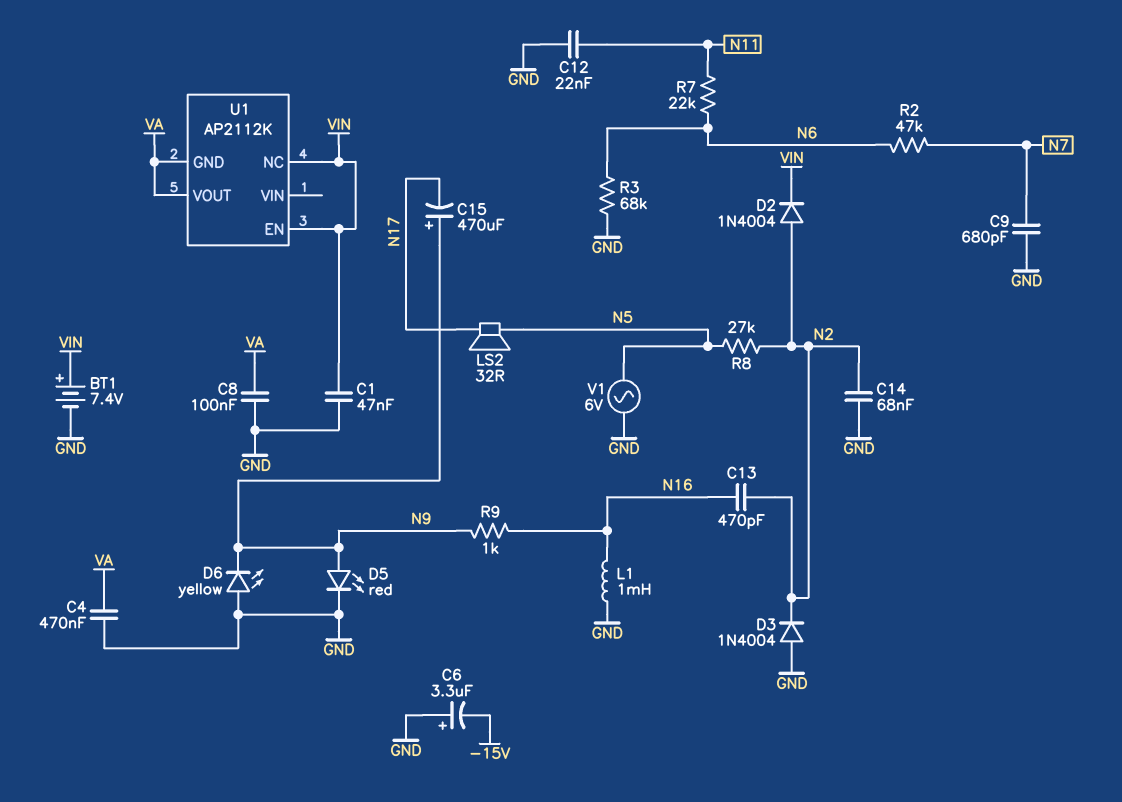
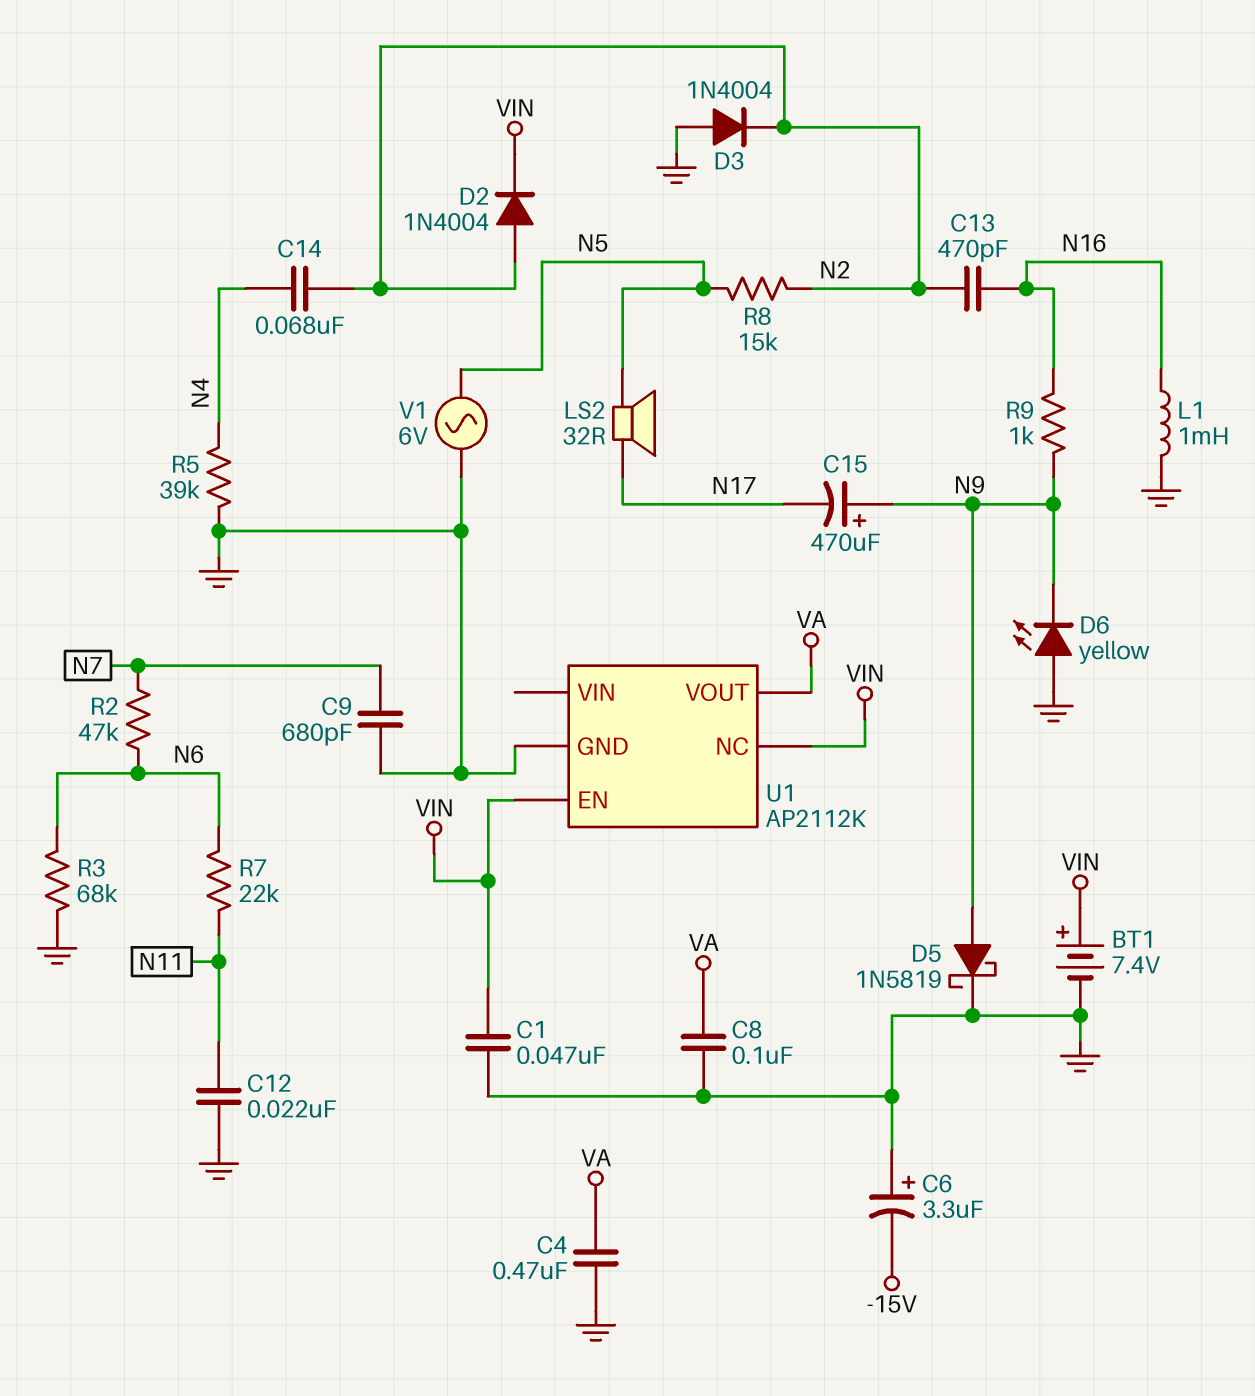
C14: 68nF (GND, N2) -> 68nF (N2, N4)
D5: LED red (A N9, K GND) -> schottky 1N5819 (A N9, K GND)
R5: none -> 39k (GND, N4)
R8: 27k (N2, N5) -> 15k (N2, N5)
U1 pin GND: VA -> GND

